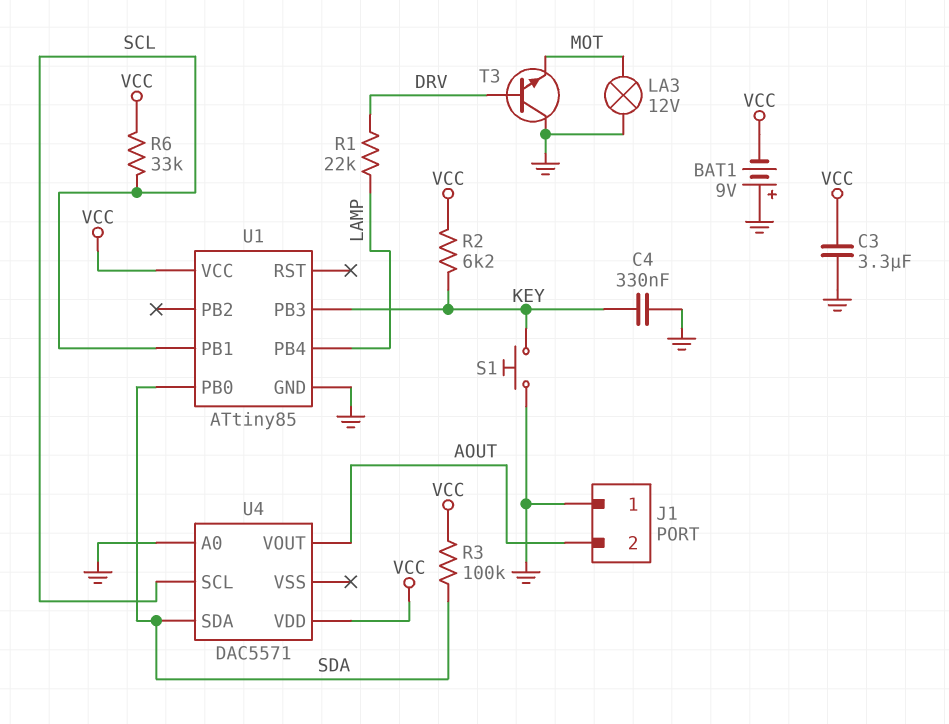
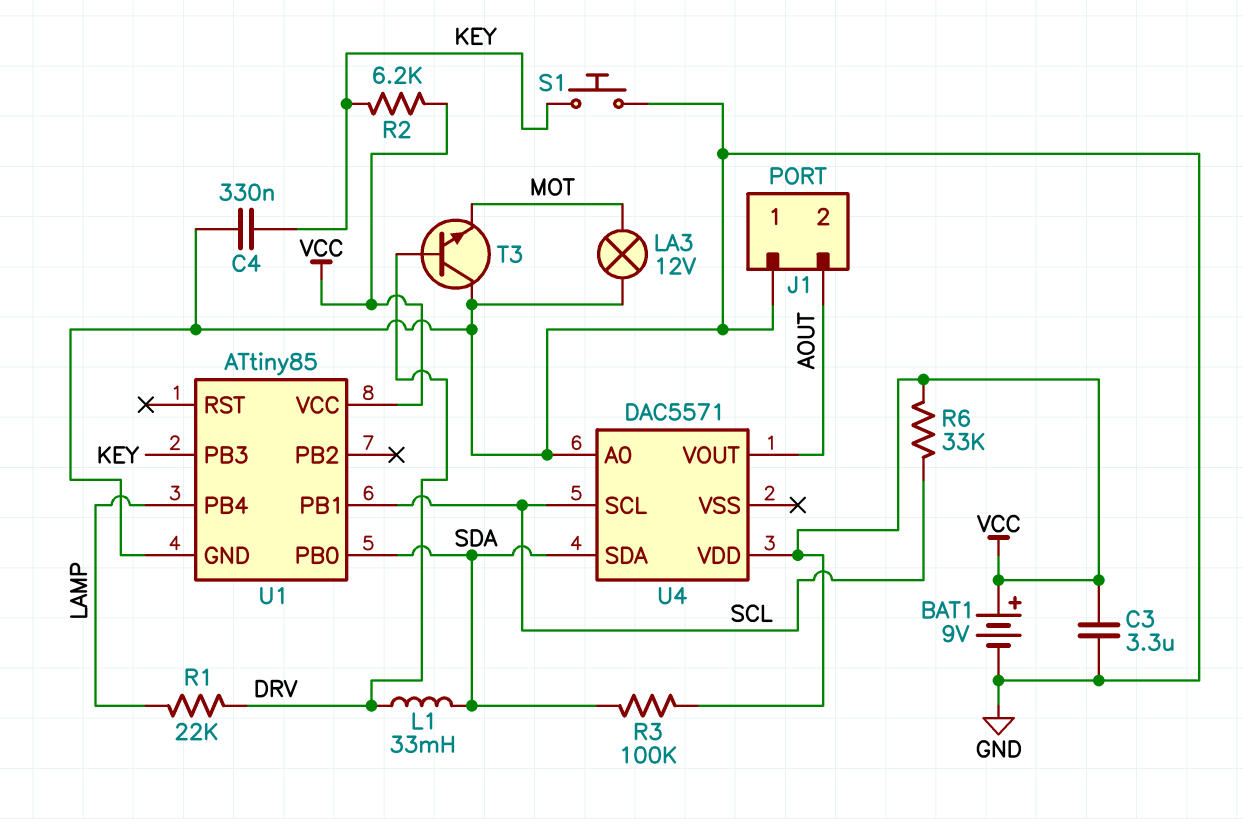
BAT1: 9V (plus GND, minus VCC) -> 9V (plus VCC, minus GND)
L1: none -> 33mH (DRV, SDA)

